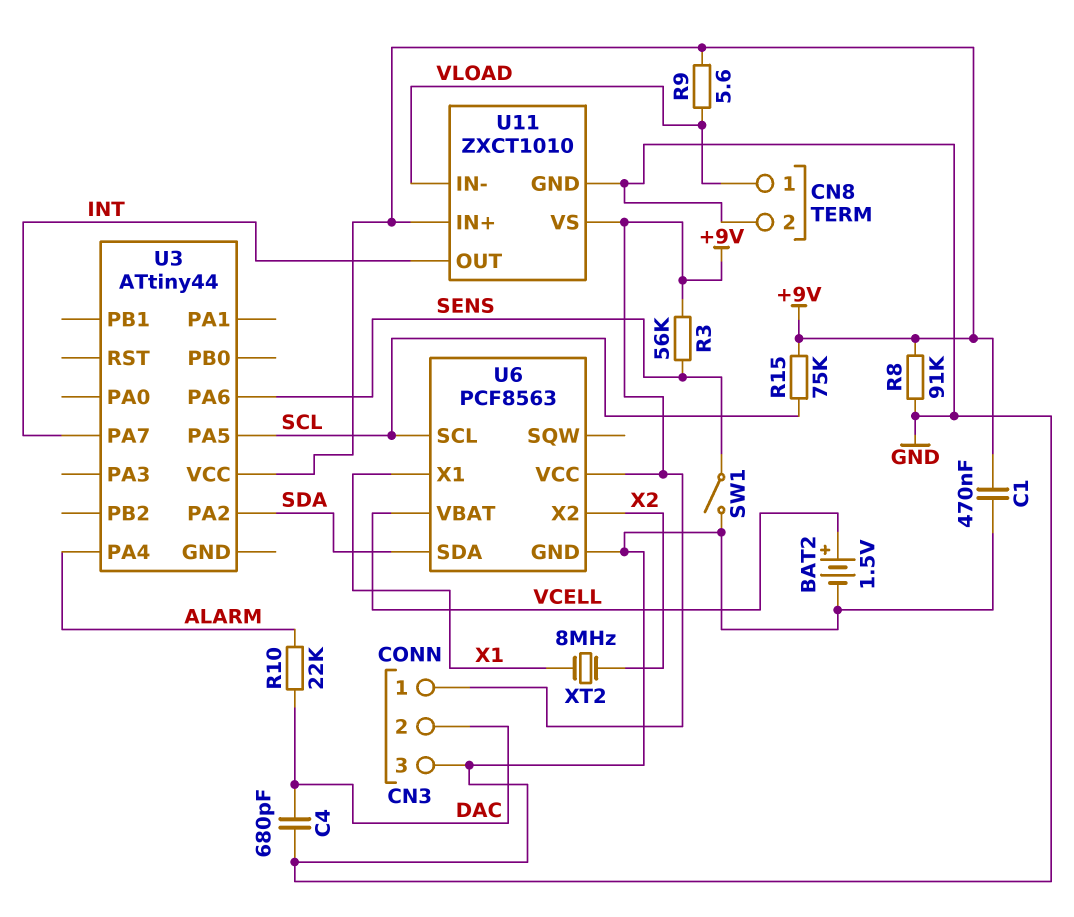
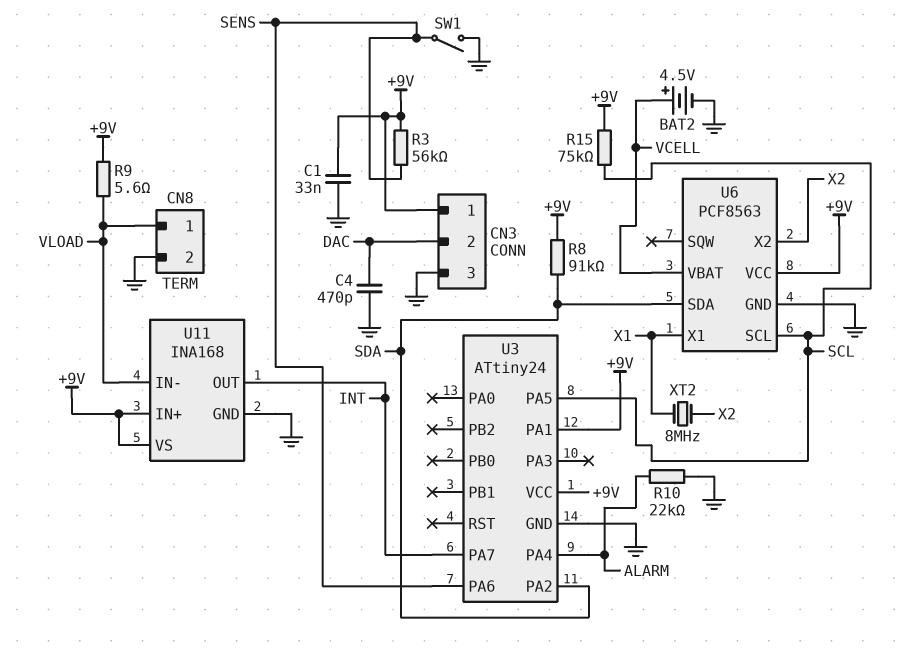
BAT2: 1.5V (plus VCELL, minus GND) -> 4.5V (plus VCELL, minus GND)
C1: 470nF (+9V, GND) -> 33nF (+9V, GND)
C4: 680pF (DAC, GND) -> 470pF (DAC, GND)
R8: 91k (+9V, GND) -> 91k (+9V, SDA)
R10: 22k (ALARM, DAC) -> 22k (ALARM, GND)
U3: ATtiny44 -> ATtiny24
U3 pin GND: none -> GND
U3 pin PA1: none -> +9V
U11: ZXCT1010 -> INA168

